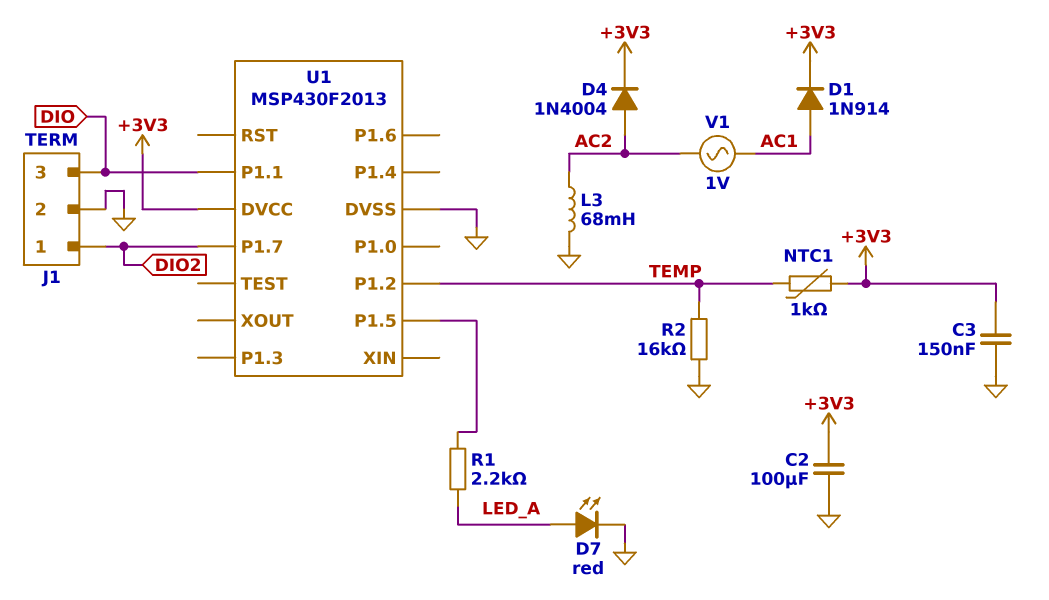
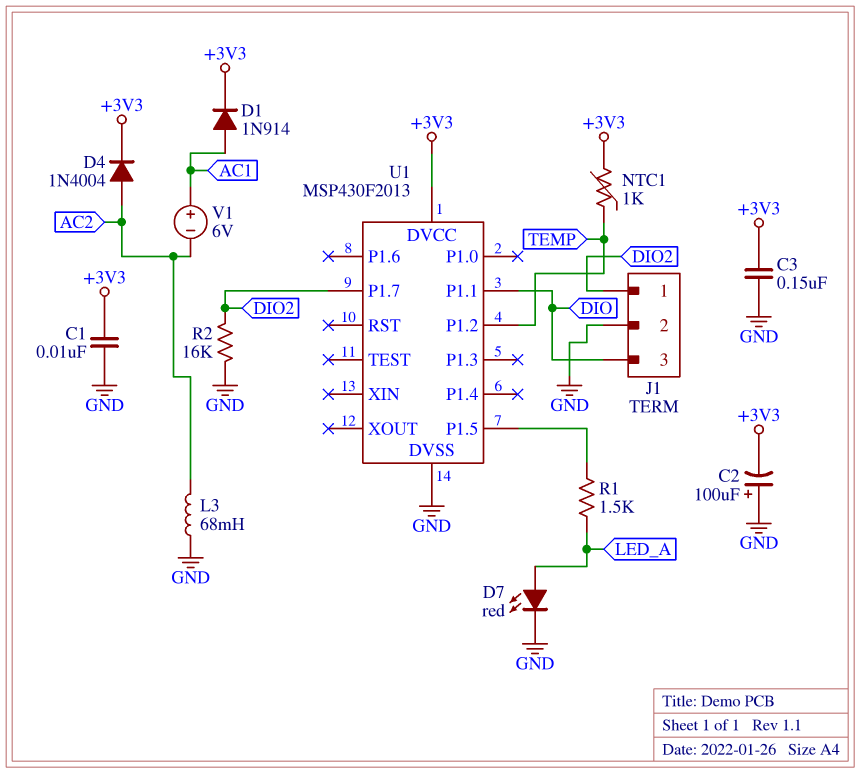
C1: none -> 10nF (+3V3, GND)
C2: 100uF (+3V3, GND) -> 100uF (plus GND, minus +3V3)
R1: 2.2k (LED_A, U1/P1.5) -> 1.5k (LED_A, U1/P1.5)
R2: 16k (GND, TEMP) -> 16k (DIO2, GND)
V1: AC 1V (AC1, AC2) -> 6V (plus AC1, minus AC2)

